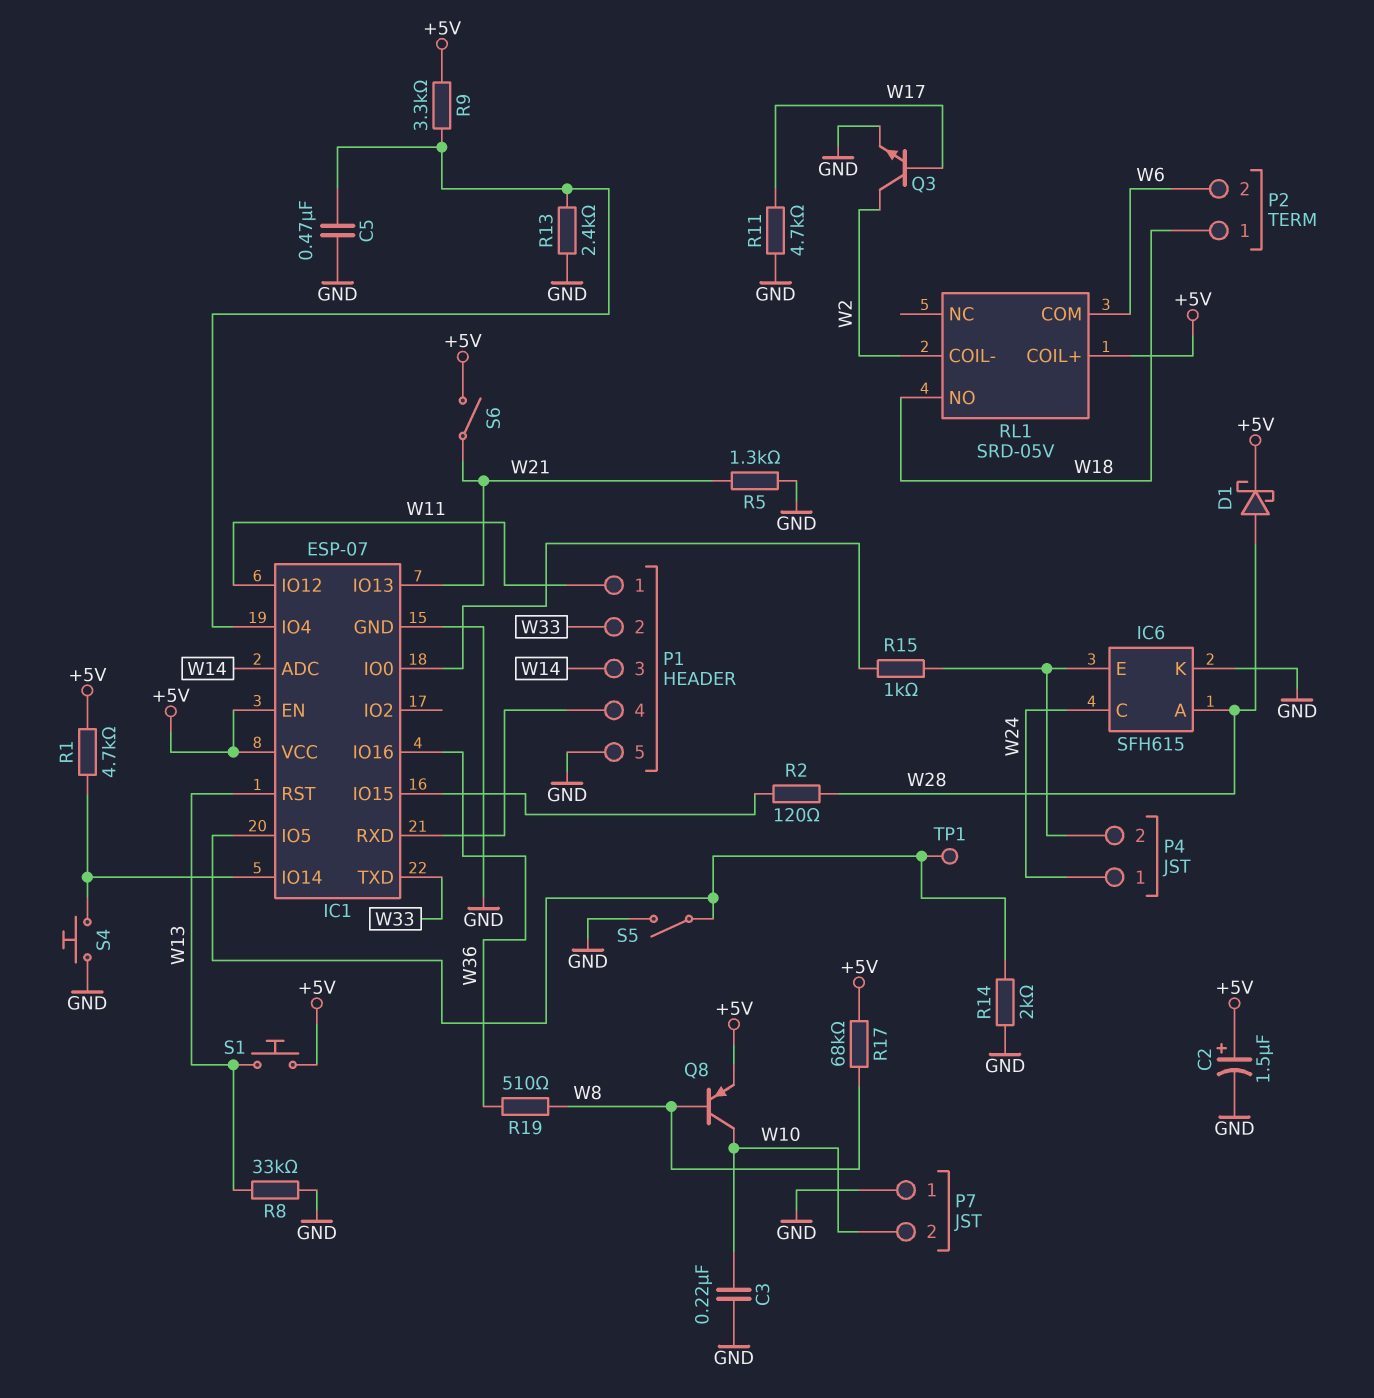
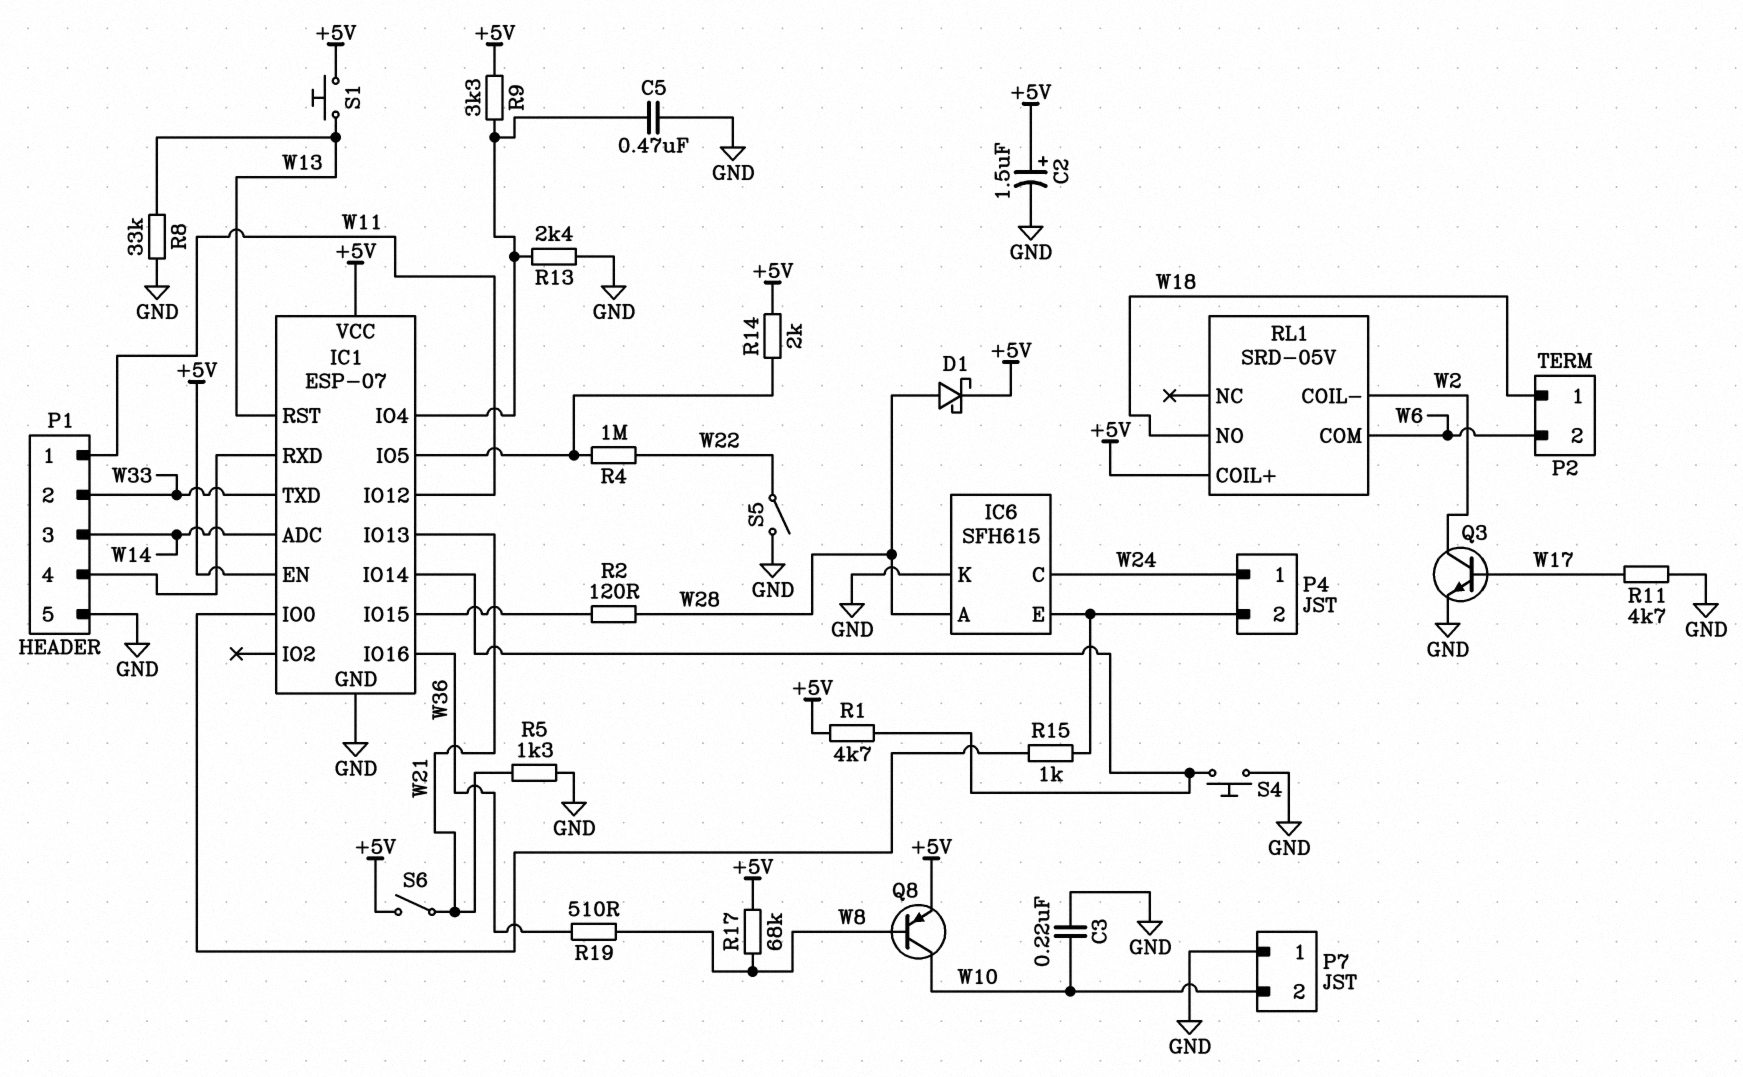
R4: none -> 1M (IC1/IO5, W22)
R14: 2k (GND, IC1/IO5) -> 2k (+5V, IC1/IO5)
S5: switch (GND, IC1/IO5) -> switch (GND, W22)
TP1: test point (IC1/IO5) -> none

